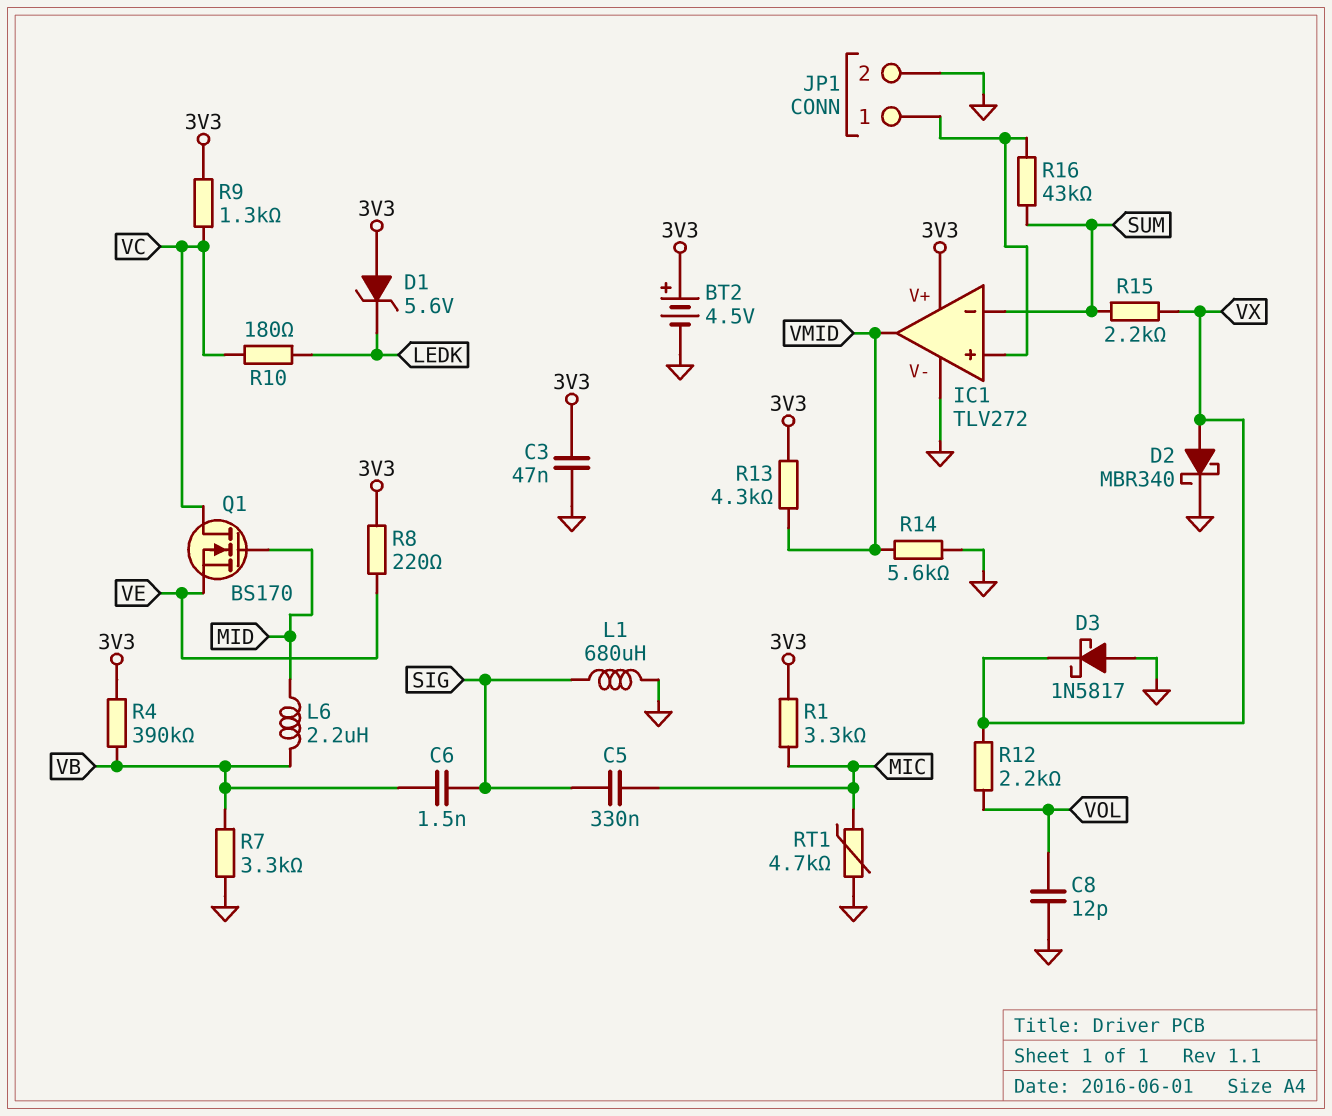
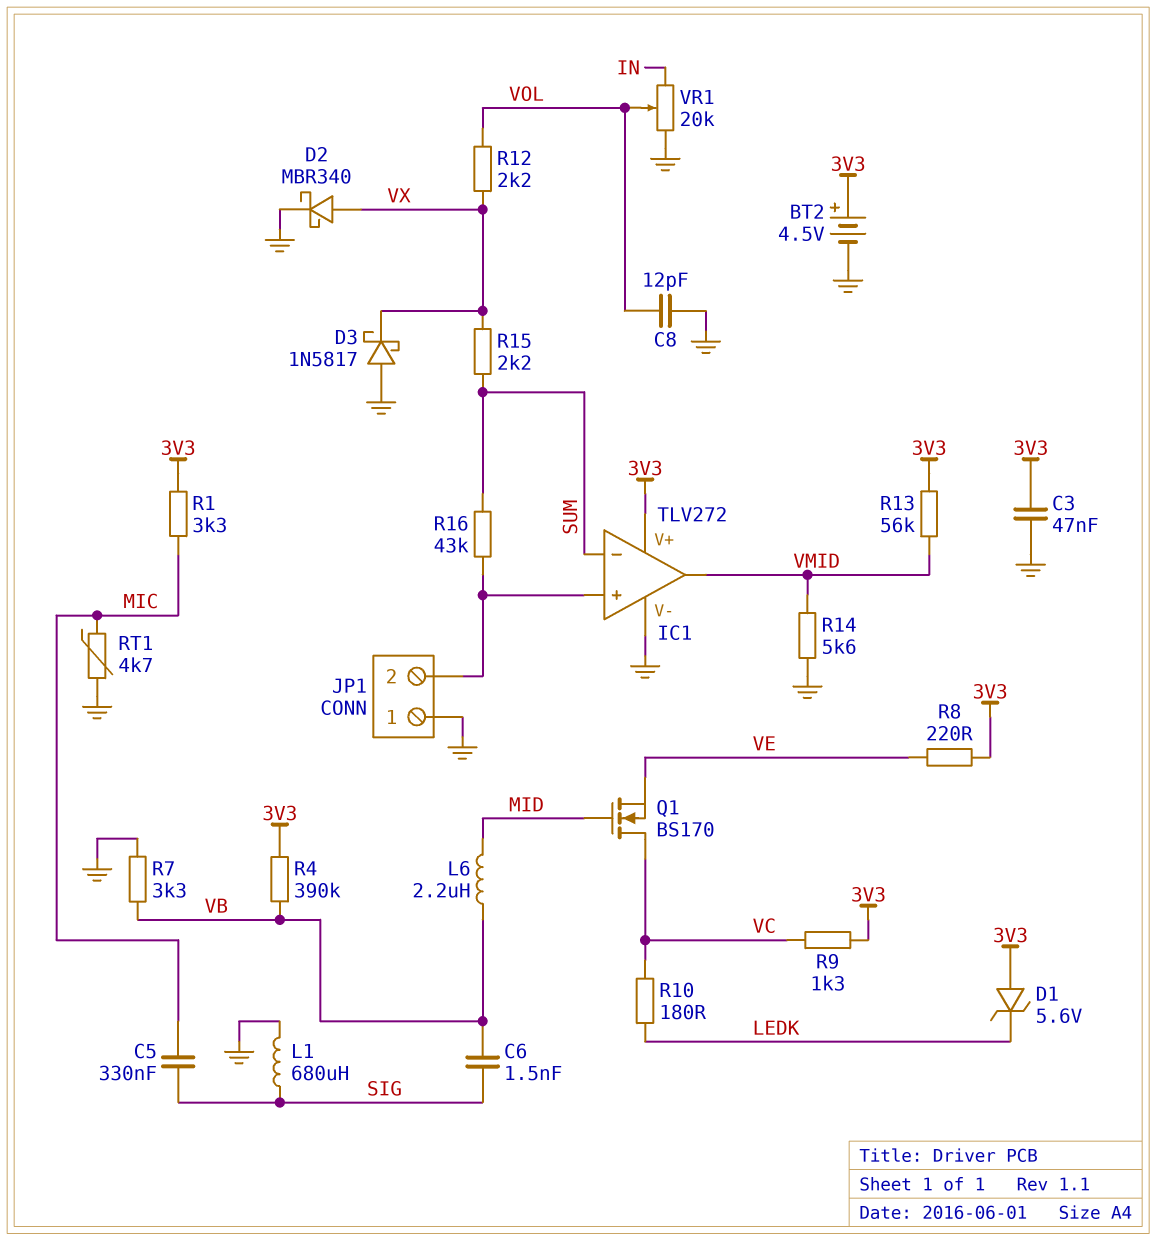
JP1 pin 1: IC1/in+ -> GND
JP1 pin 2: GND -> IC1/in+
R13: 4.3k (3V3, VMID) -> 56k (3V3, VMID)
VR1: none -> 20k (GND, IN, wiper VOL)

